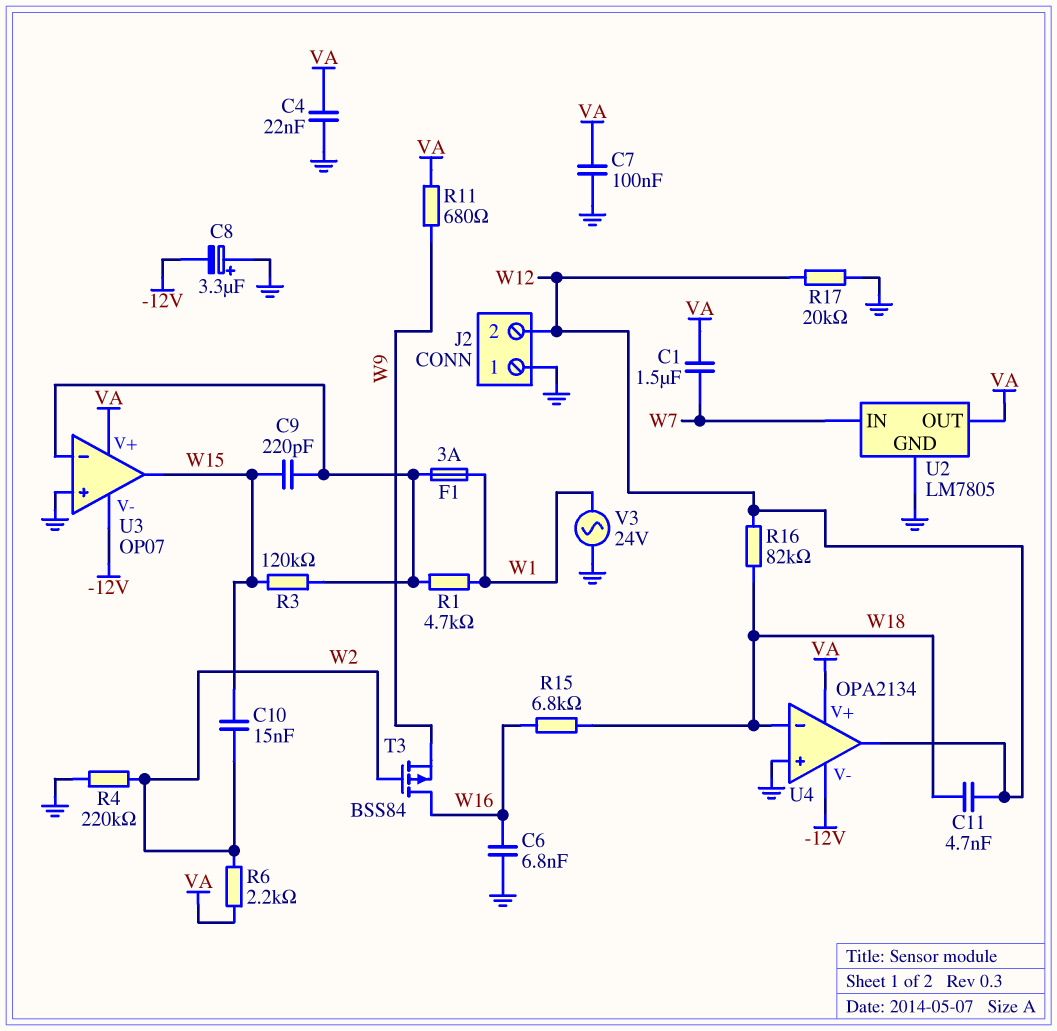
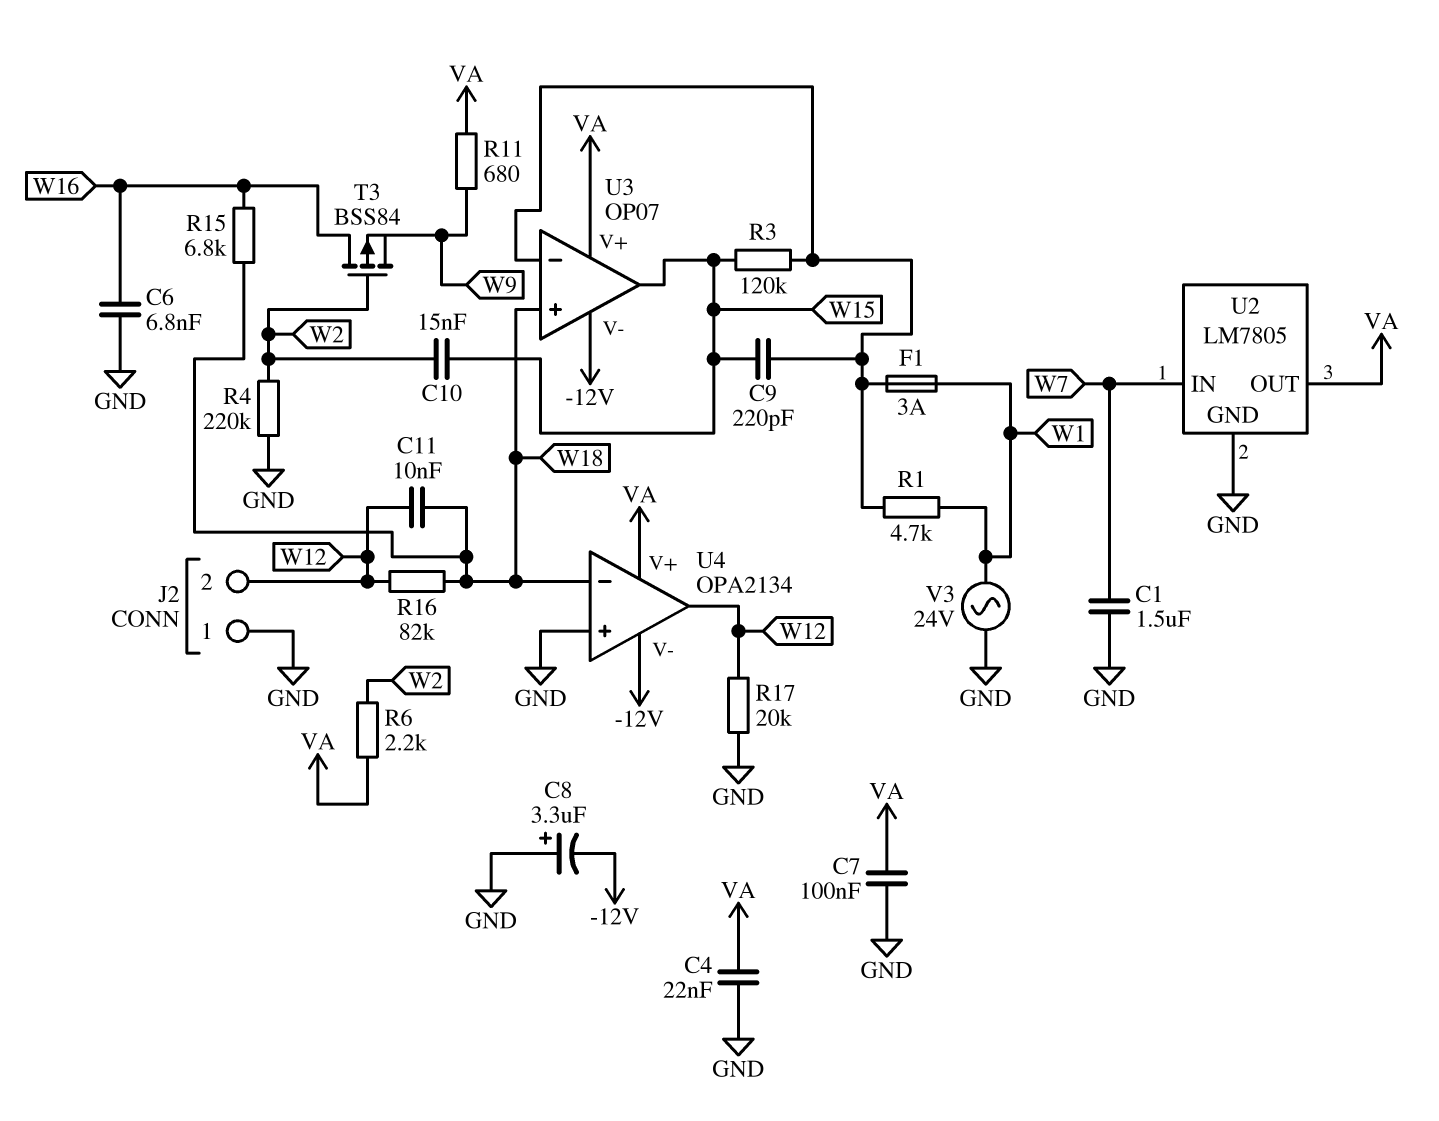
C1: 1.5uF (VA, W7) -> 1.5uF (GND, W7)
C11: 4.7nF (W12, W18) -> 10nF (W12, W18)
U3 pin in+: GND -> W18

